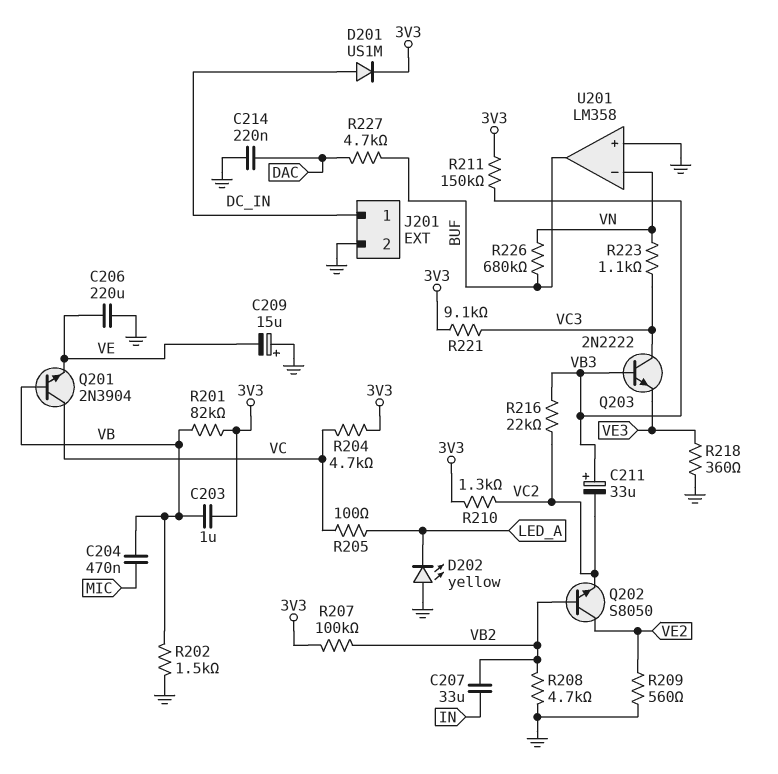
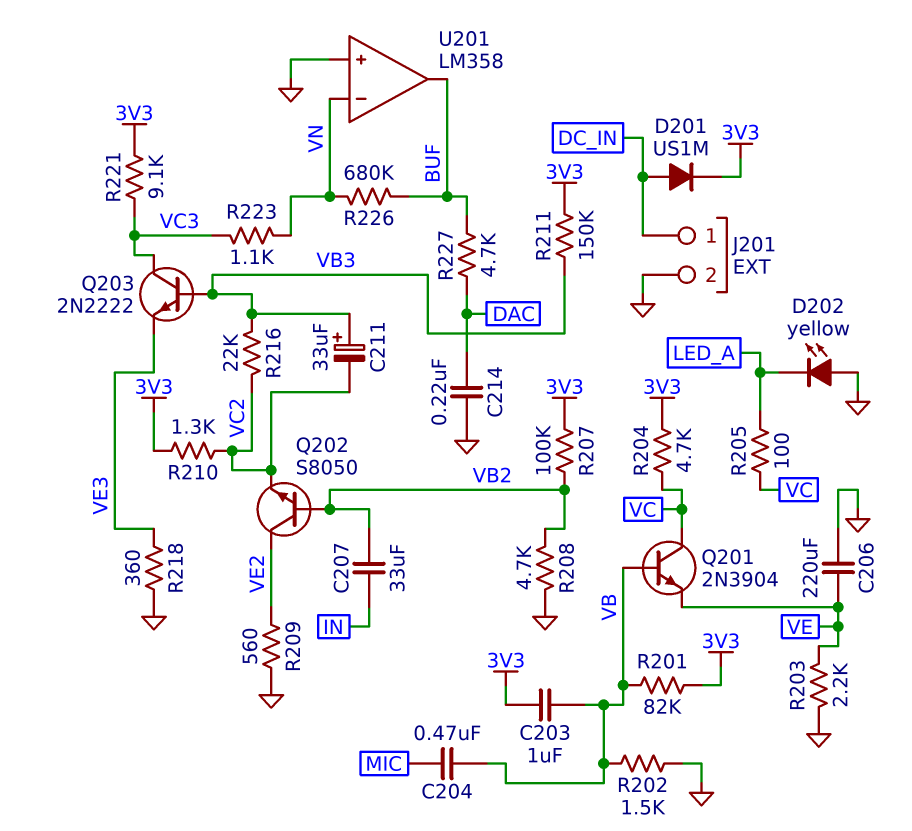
C209: 15uF (plus GND, minus VE) -> none
R203: none -> 2.2k (GND, VE)

